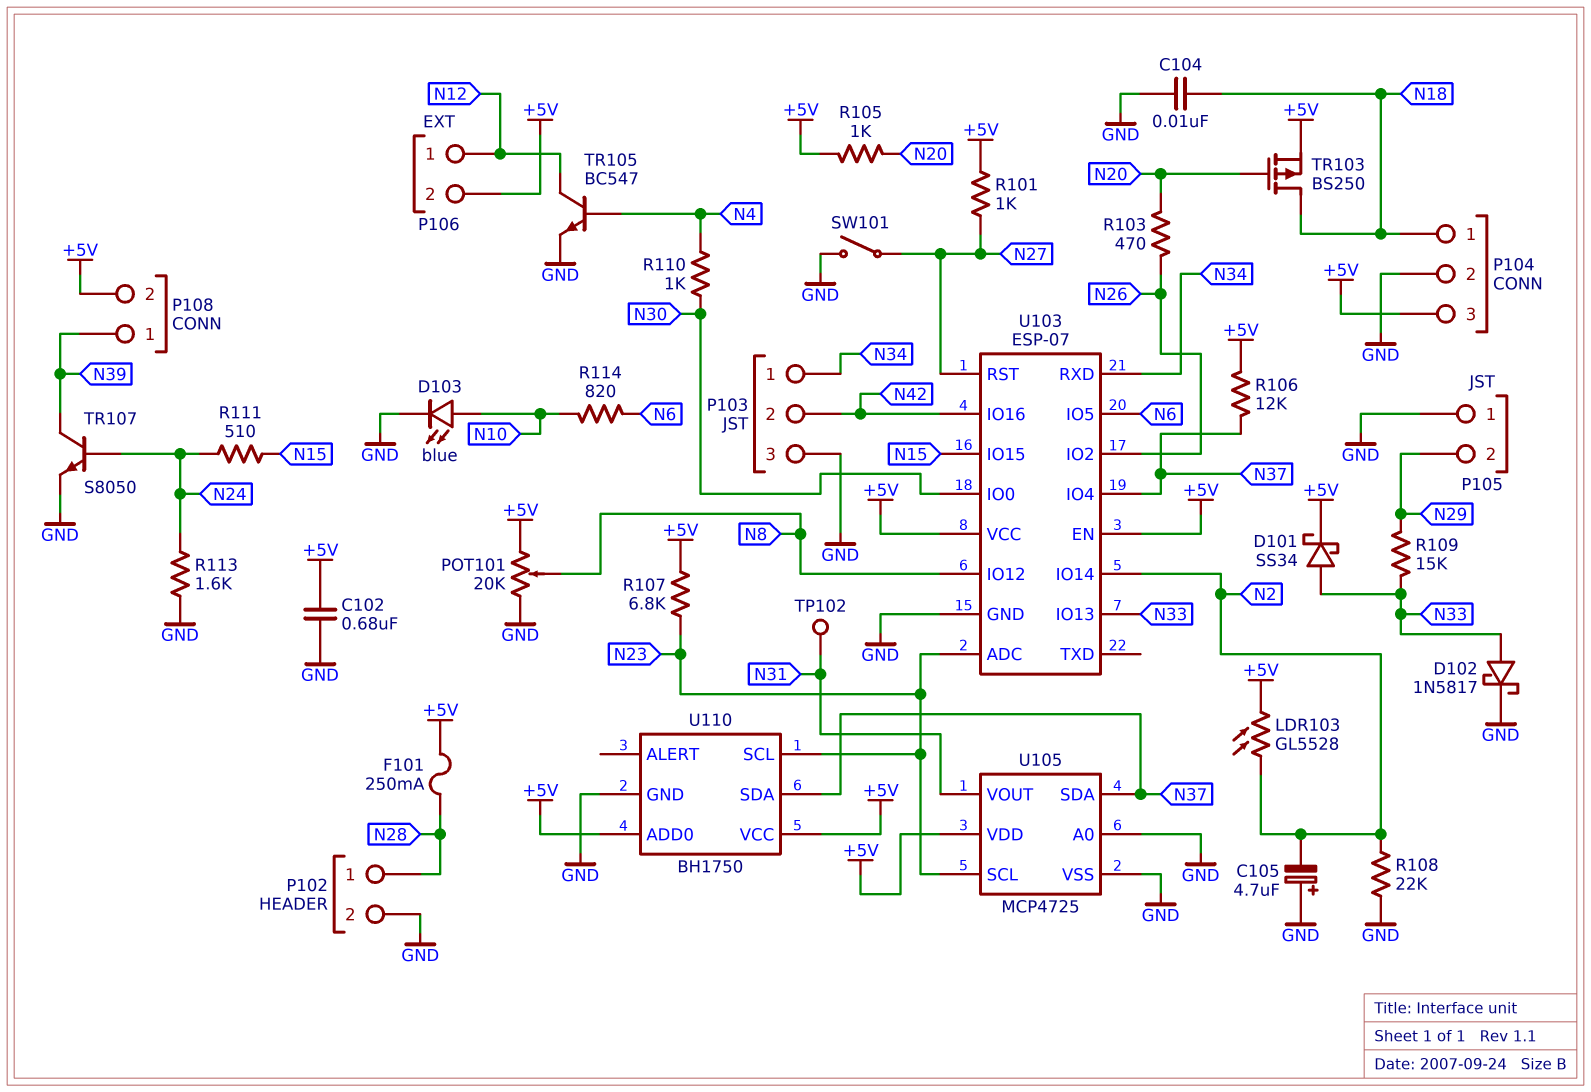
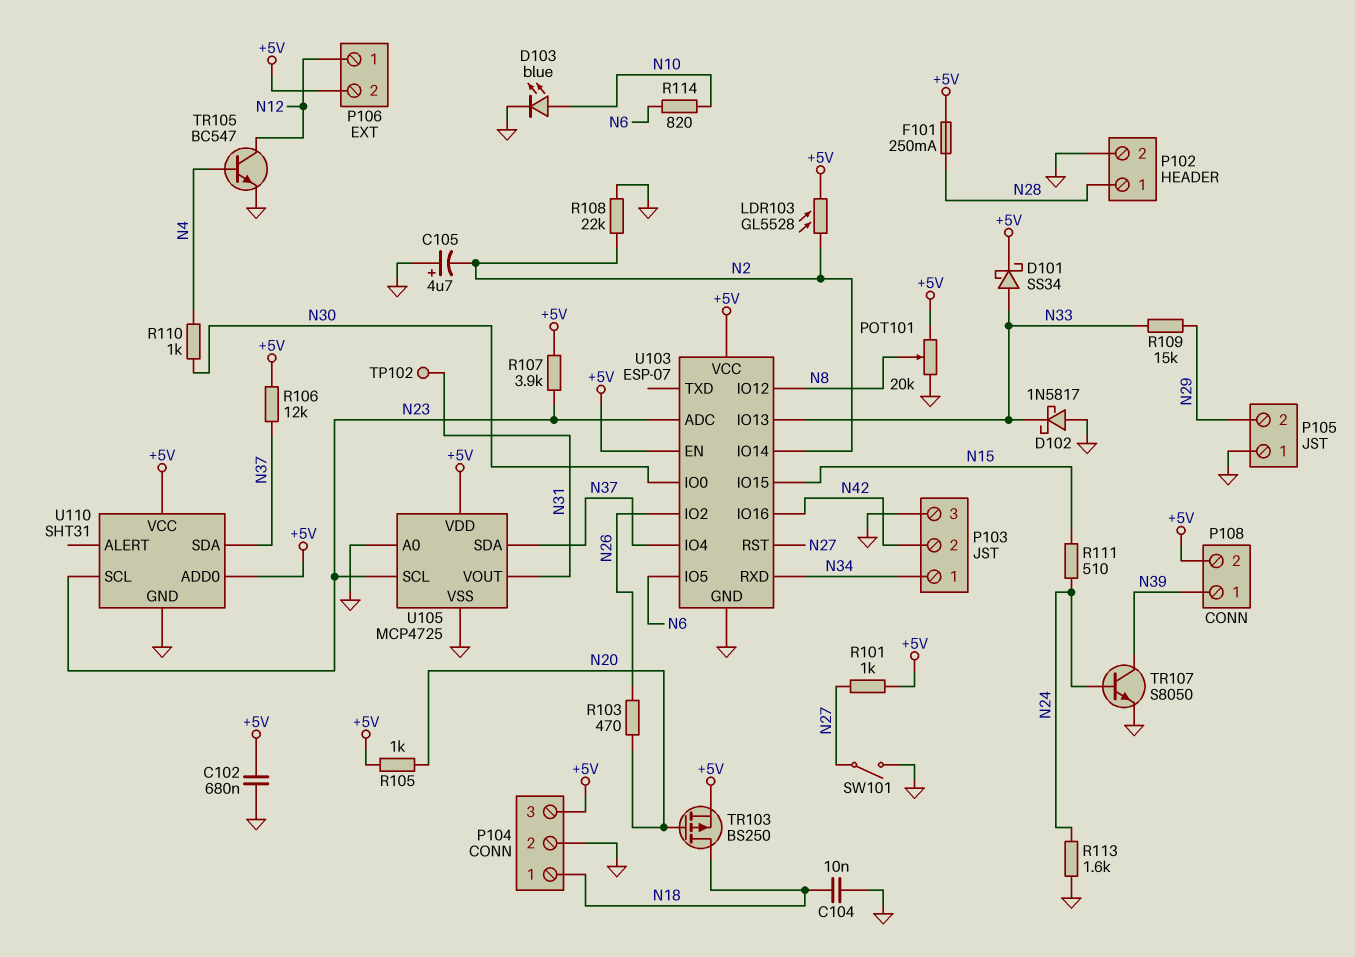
D102: schottky 1N5817 (A N33, K GND) -> schottky 1N5817 (A GND, K N33)
R107: 6.8k (+5V, N23) -> 3.9k (+5V, N23)
U110: BH1750 -> SHT31

